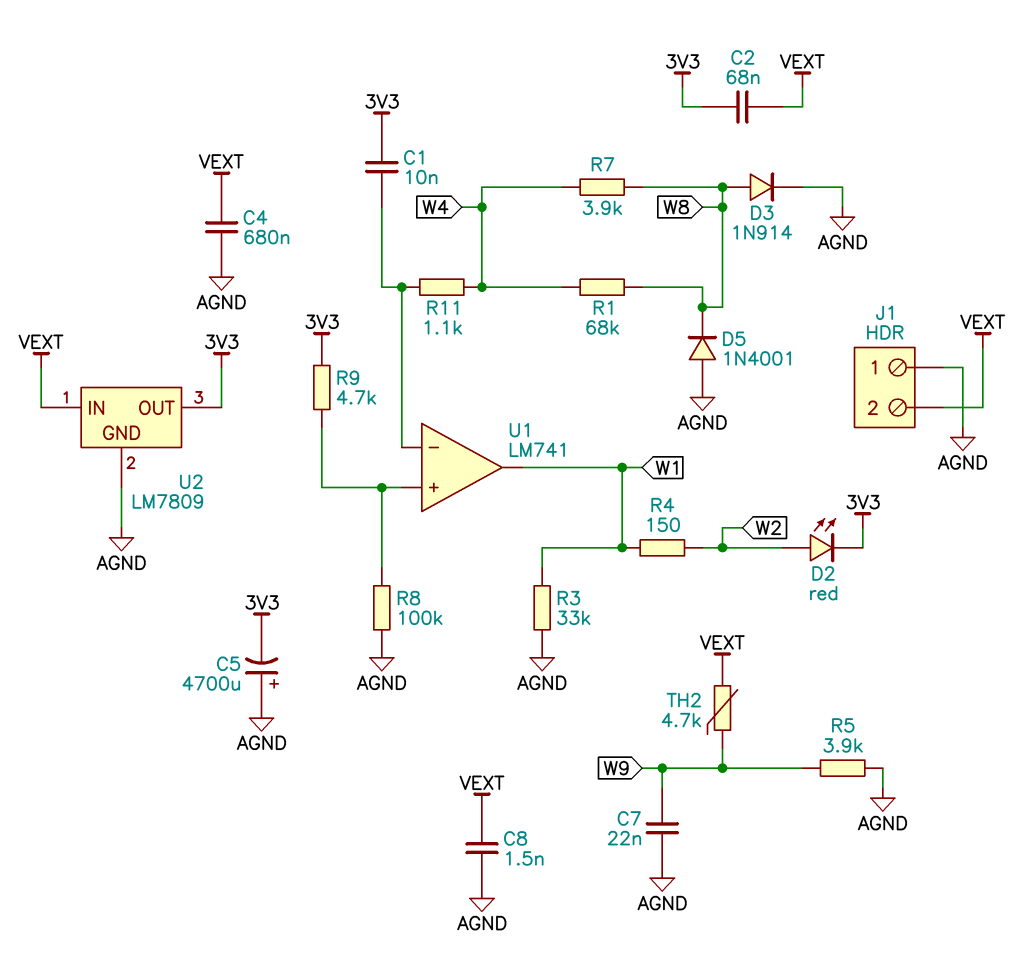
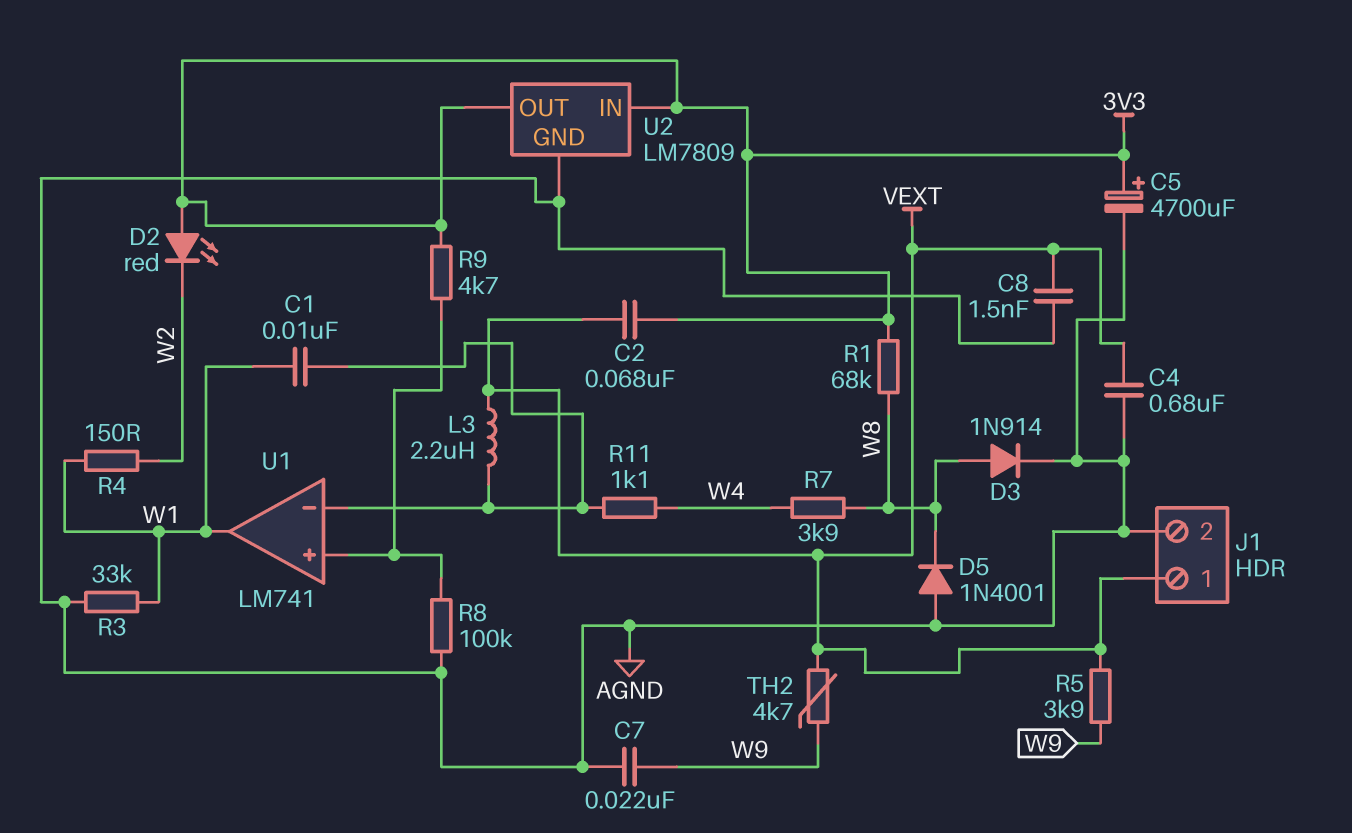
C1: 10nF (3V3, U1/in-) -> 10nF (U1/in-, W1)
C5: 4700uF (plus AGND, minus 3V3) -> 4700uF (plus 3V3, minus AGND)
D2: LED red (A W2, K 3V3) -> LED red (A 3V3, K W2)
J1 pin 1: AGND -> VEXT
J1 pin 2: VEXT -> AGND
L3: none -> 2.2uH (U1/in-, VEXT)
R1: 68k (W4, W8) -> 68k (3V3, W8)
R5: 3.9k (AGND, W9) -> 3.9k (VEXT, W9)
U2 pin IN: VEXT -> 3V3

